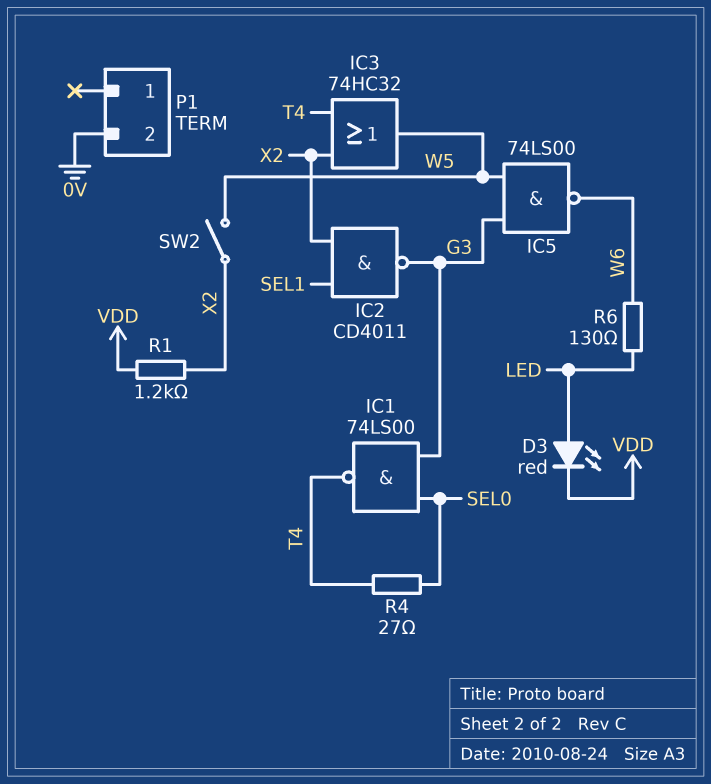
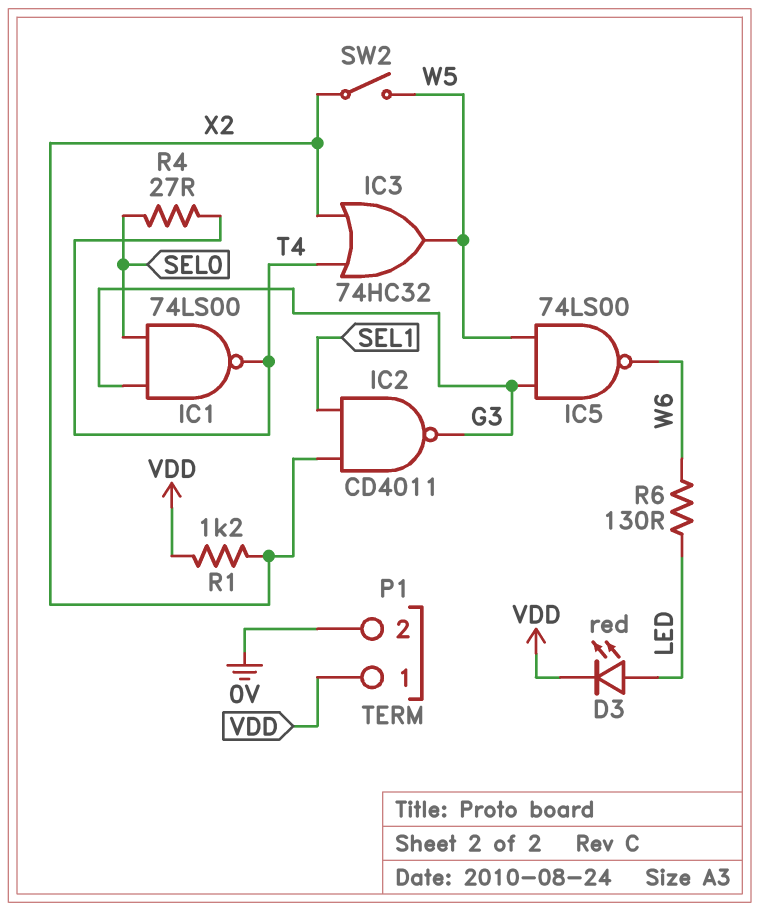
P1 pin 1: none -> VDD

